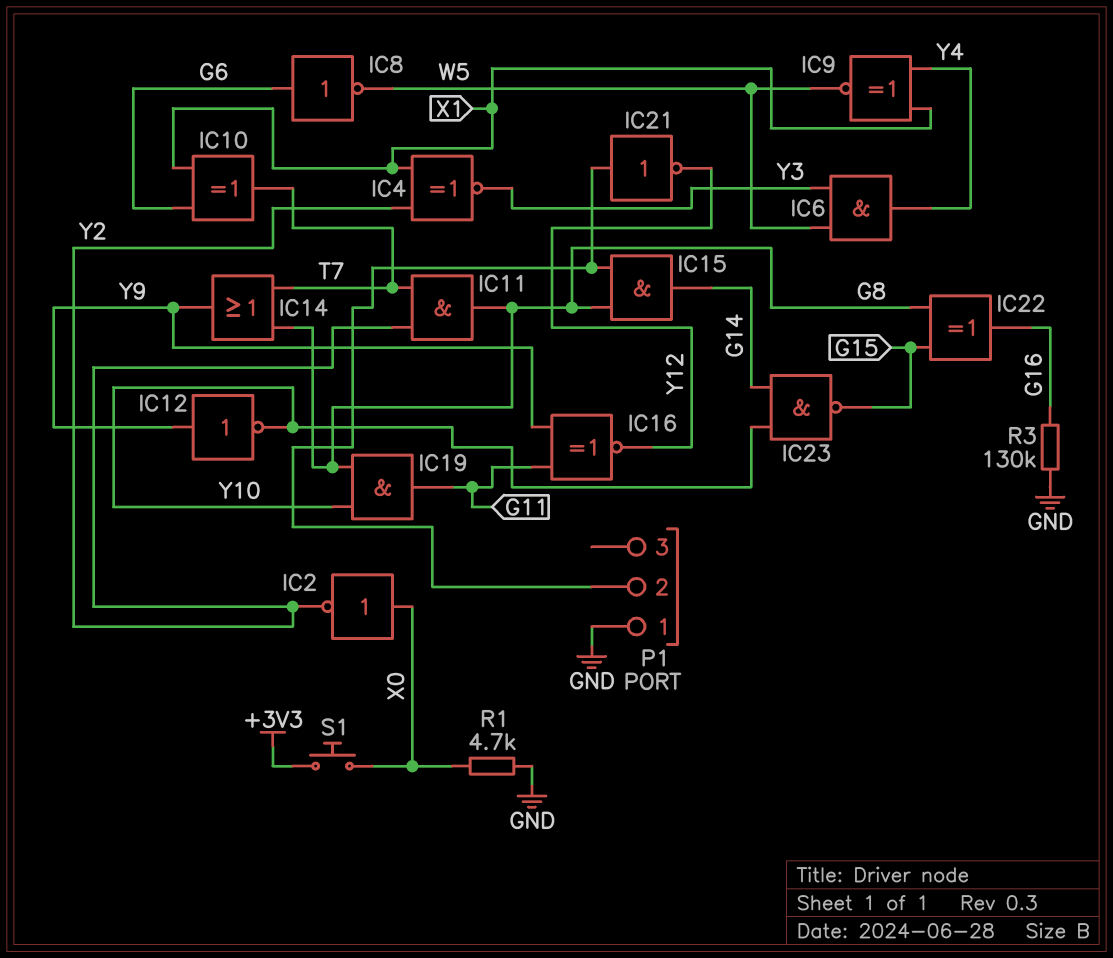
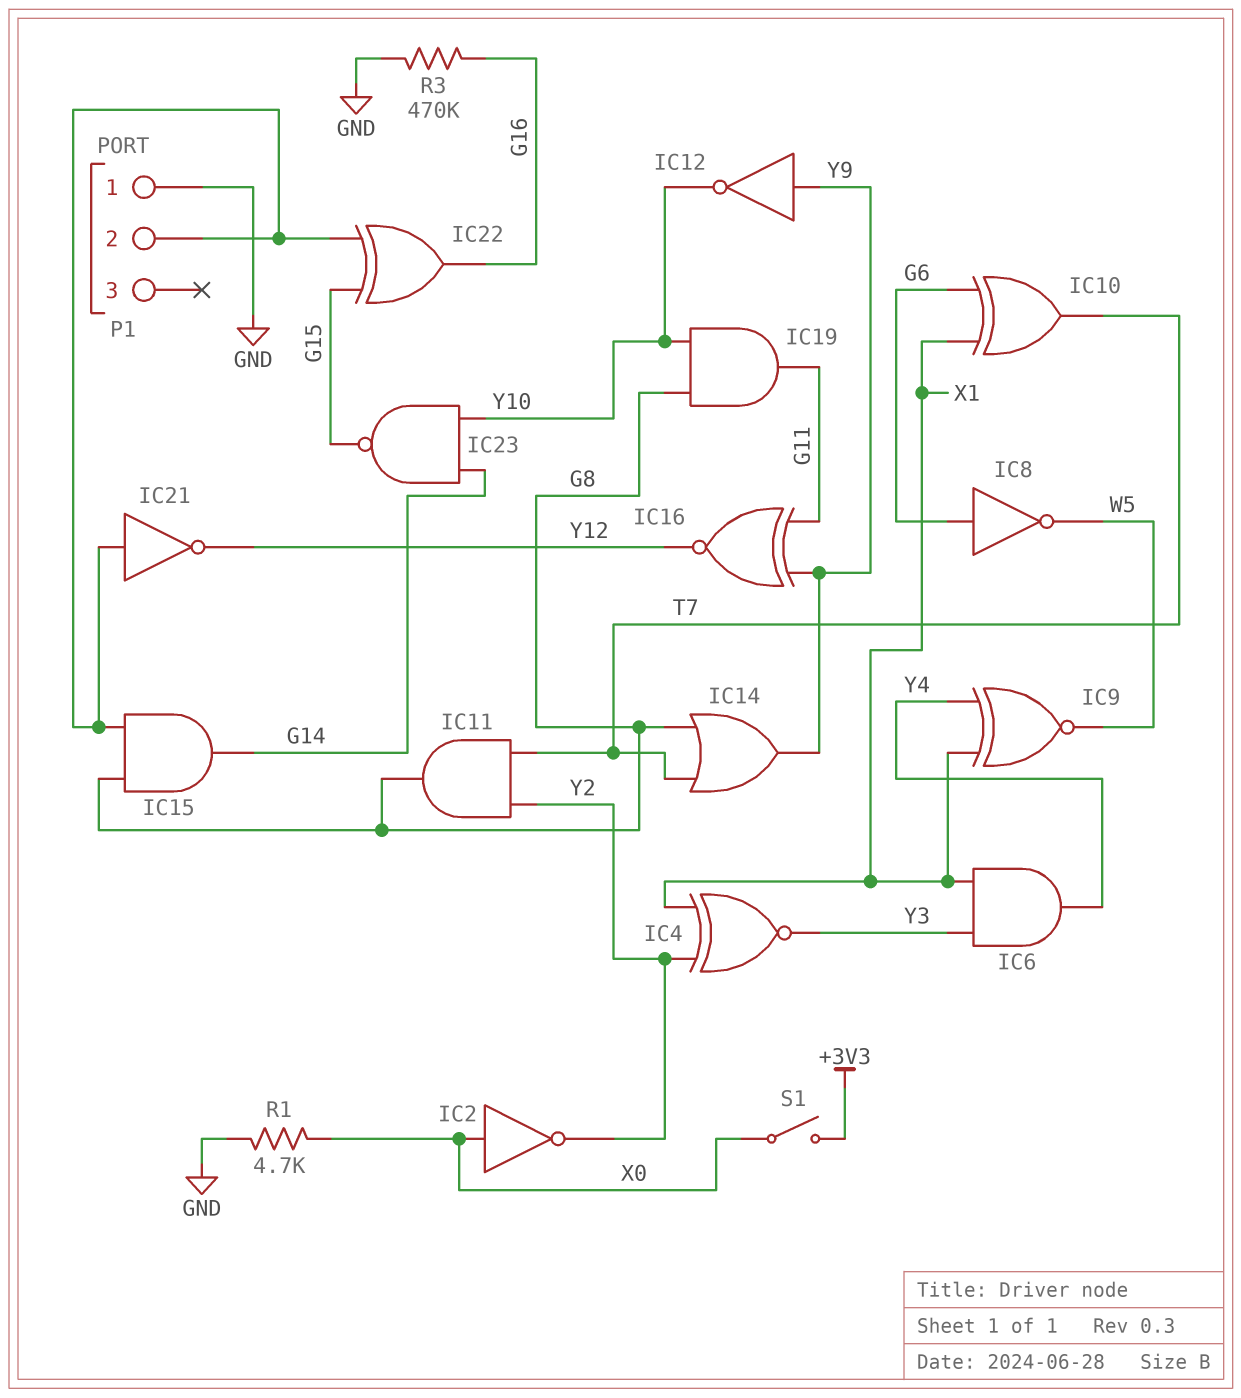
IC6: AND (in W5, in Y3, out Y4) -> AND (in X1, in Y3, out Y4)
IC22: XOR (in G8, in G15, out G16) -> XOR (in G15, in P1/2, out G16)
R3: 130k (G16, GND) -> 470k (G16, GND)
S1: button (+3V3, X0) -> switch (+3V3, X0)

